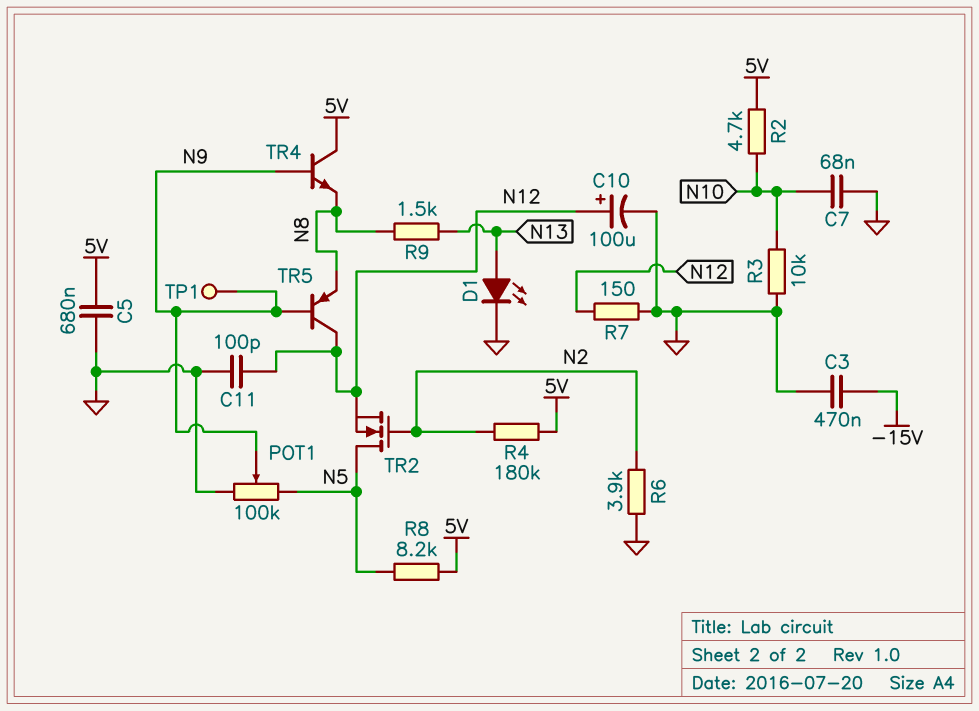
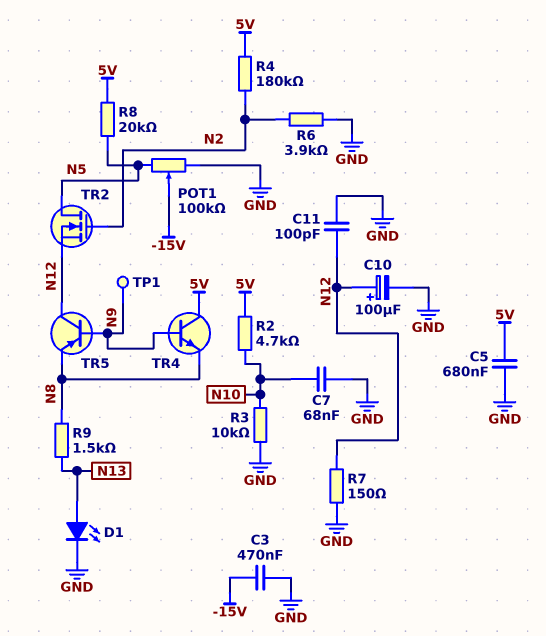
POT1: 100k (GND, N5, wiper N9) -> 100k (GND, N5, wiper -15V)
R8: 8.2k (5V, N5) -> 20k (5V, N5)

